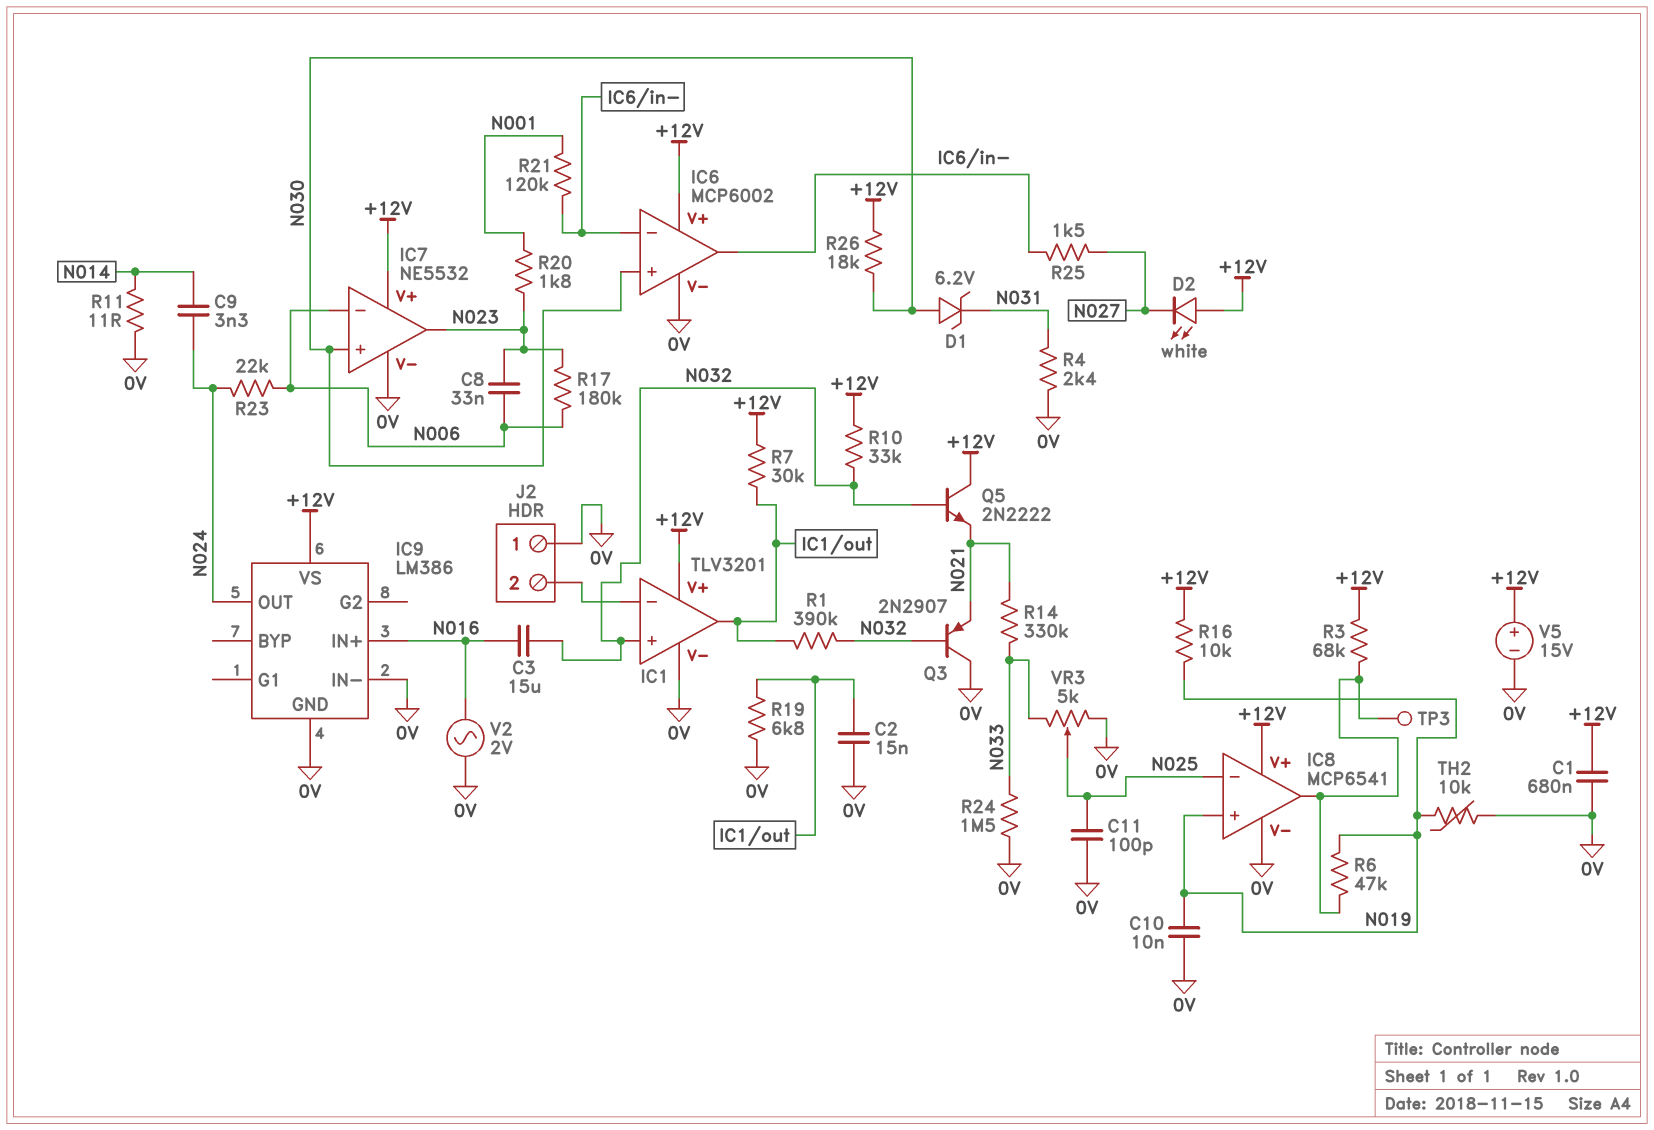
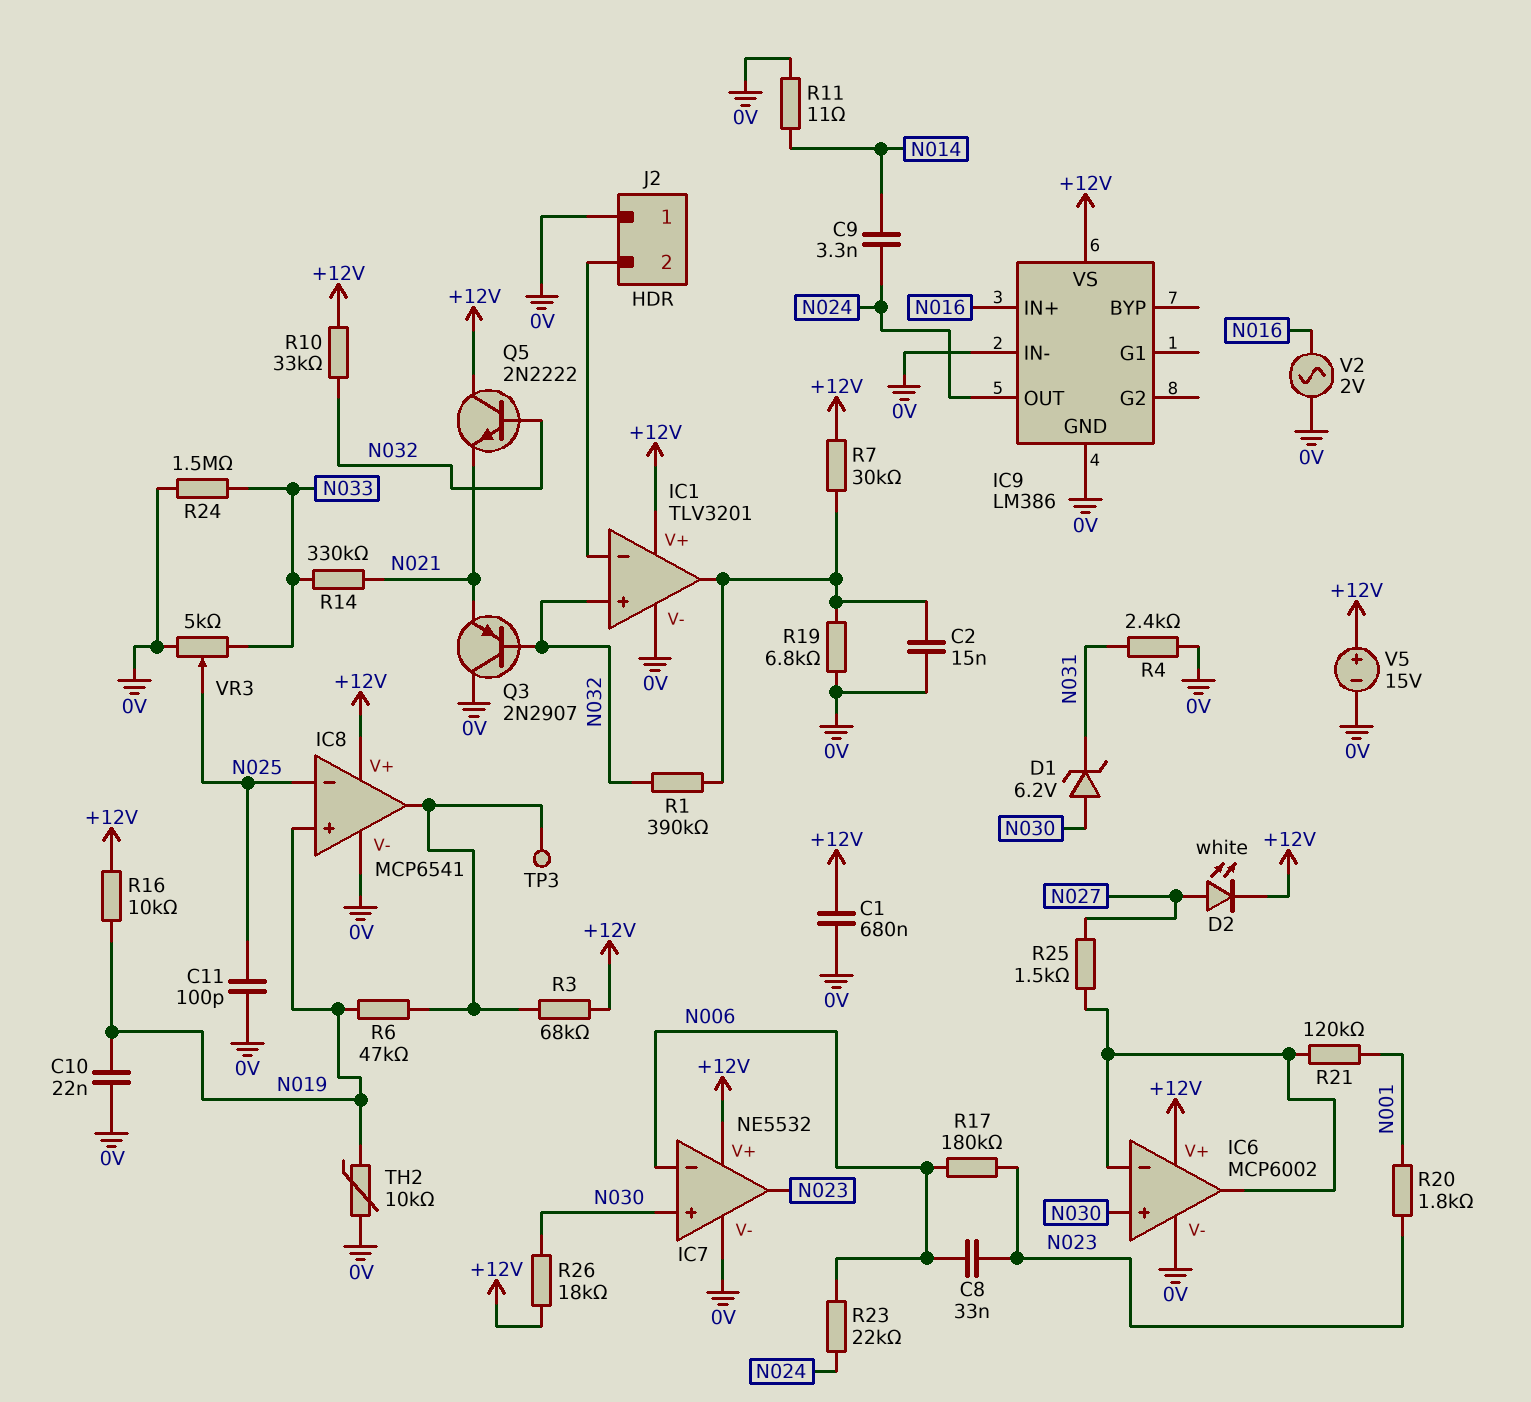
C3: 15uF (N016, N032) -> none
C10: 10nF (0V, N019) -> 22nF (0V, N019)
D2: LED white (A +12V, K N027) -> LED white (A N027, K +12V)

